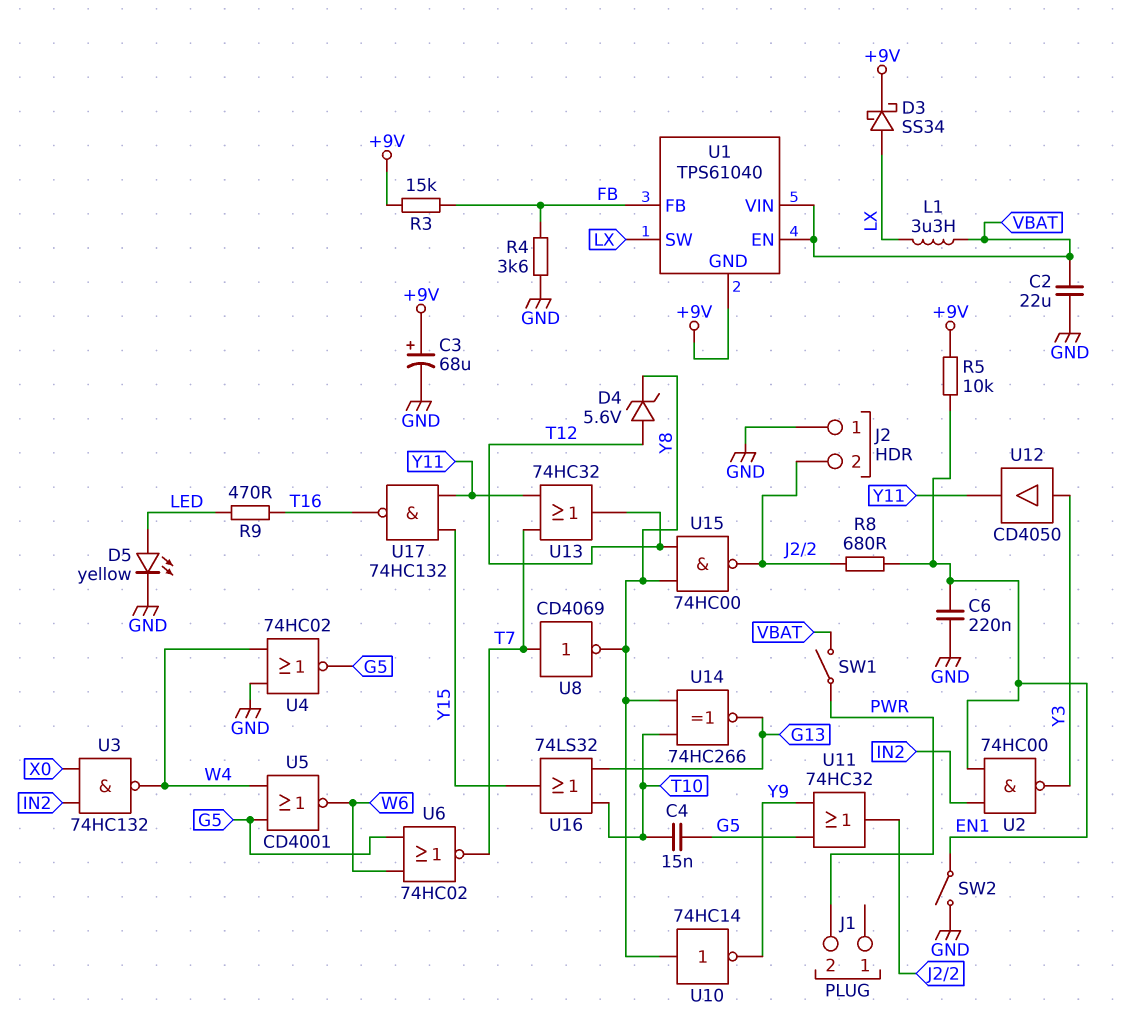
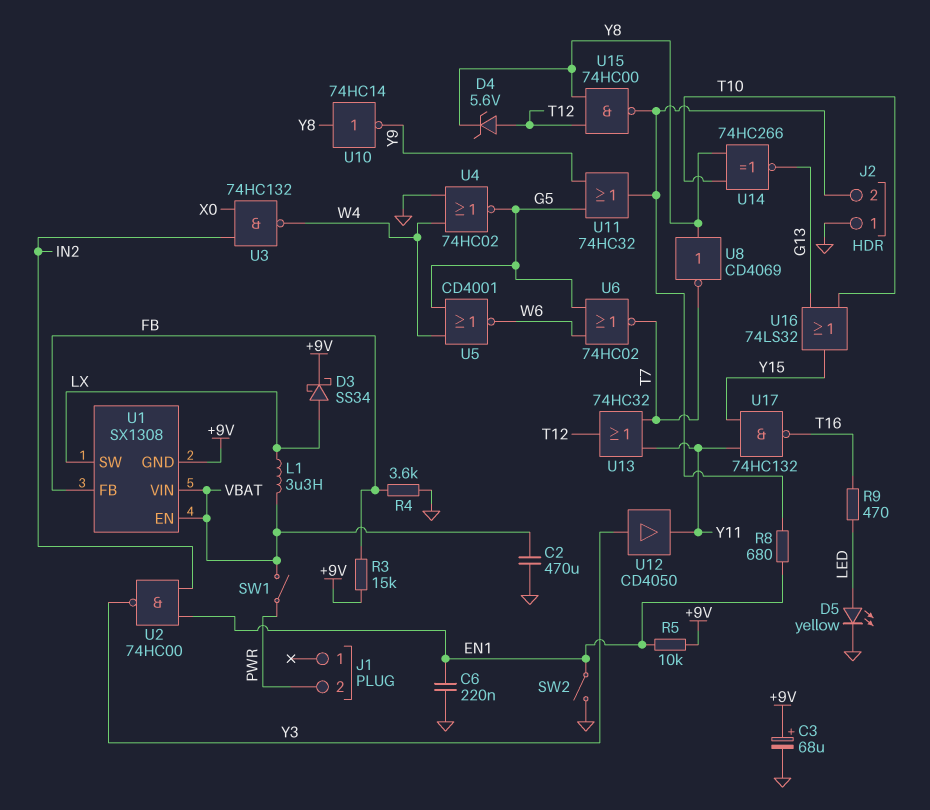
C2: 22uF (GND, VBAT) -> 470uF (GND, VBAT)
C4: 15nF (G5, T10) -> none
U1: TPS61040 -> SX1308
U8: NOT CD4069 (in T7, out Y8) -> NOT CD4069 (in Y8, out T7)

